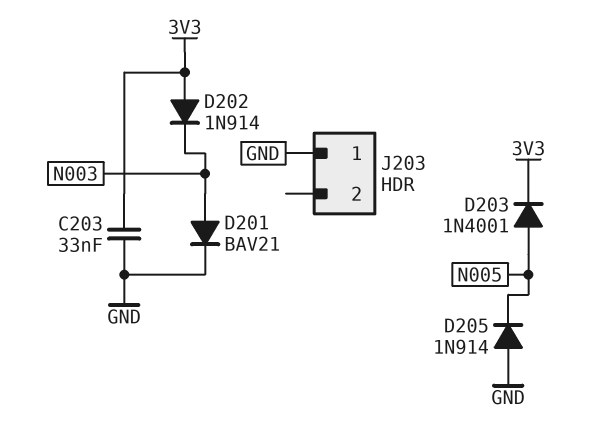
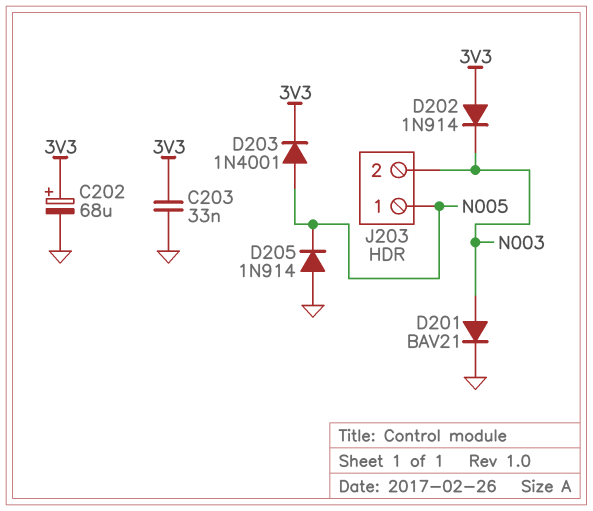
C202: none -> 68uF (plus 3V3, minus GND)
J203 pin 1: GND -> N005
J203 pin 2: none -> N003

